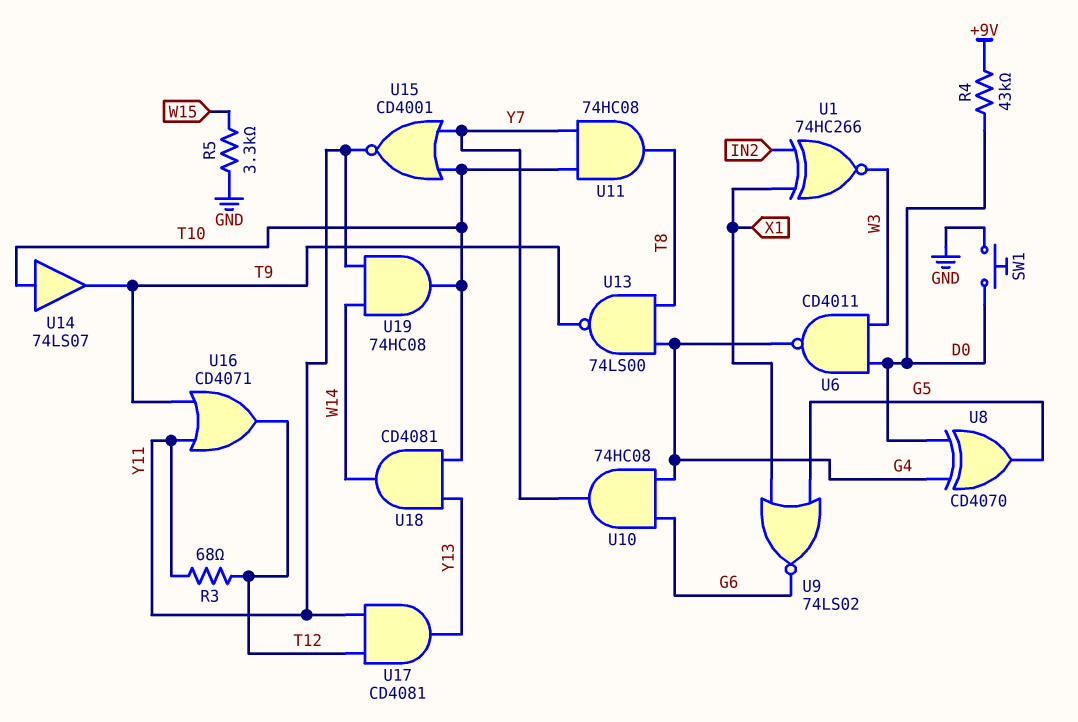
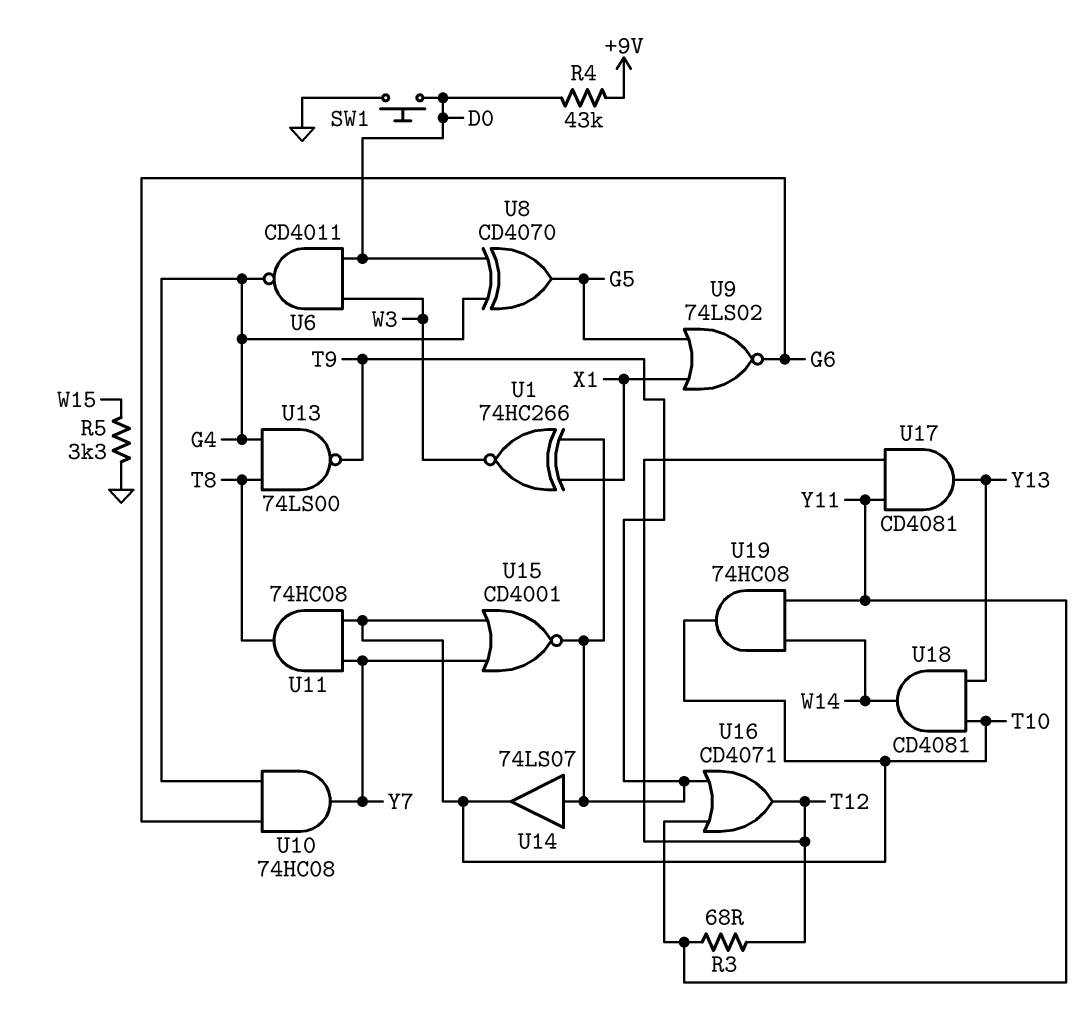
U1: XNOR 74HC266 (in IN2, in X1, out W3) -> XNOR 74HC266 (in T9, in X1, out W3)
U14: buffer 74LS07 (in T10, out T9) -> buffer 74LS07 (in T9, out T10)
U15: NOR CD4001 (in T10, in Y7, out Y11) -> NOR CD4001 (in T10, in Y7, out T9)

